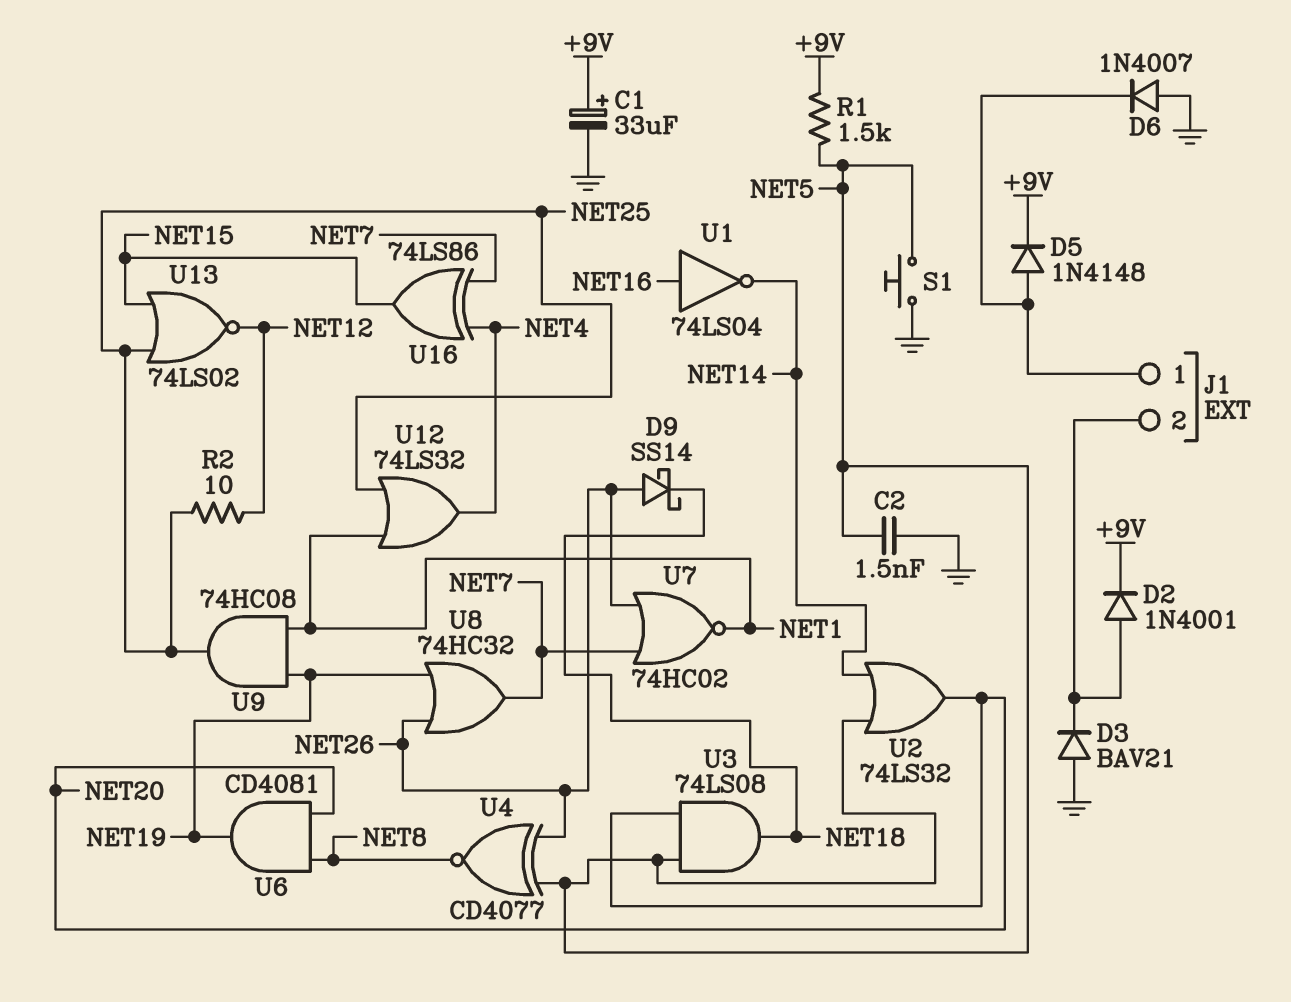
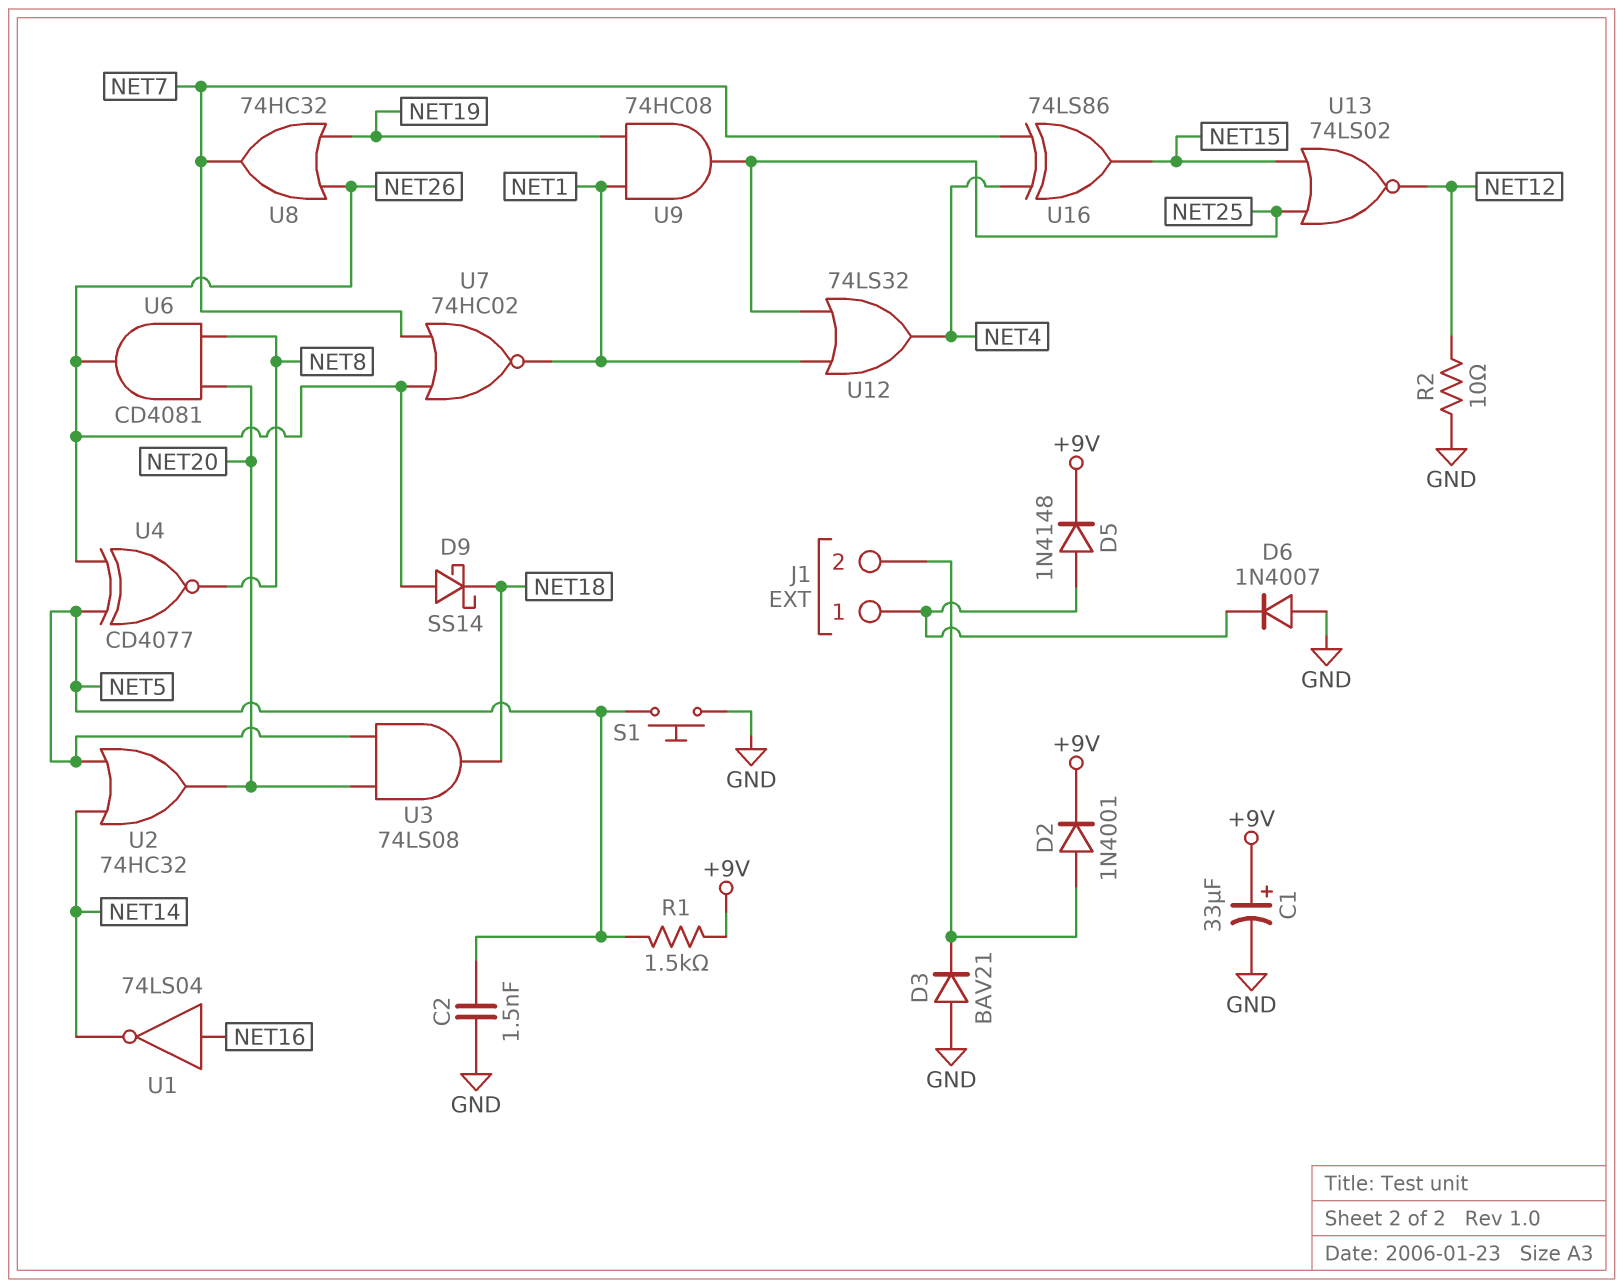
R2: 10 (NET12, NET25) -> 10 (GND, NET12)
U2: OR 74LS32 (in NET5, in NET14, out NET20) -> OR 74HC32 (in NET5, in NET14, out NET20)
U6: AND CD4081 (in NET8, in NET20, out NET19) -> AND CD4081 (in NET8, in NET20, out NET26)

